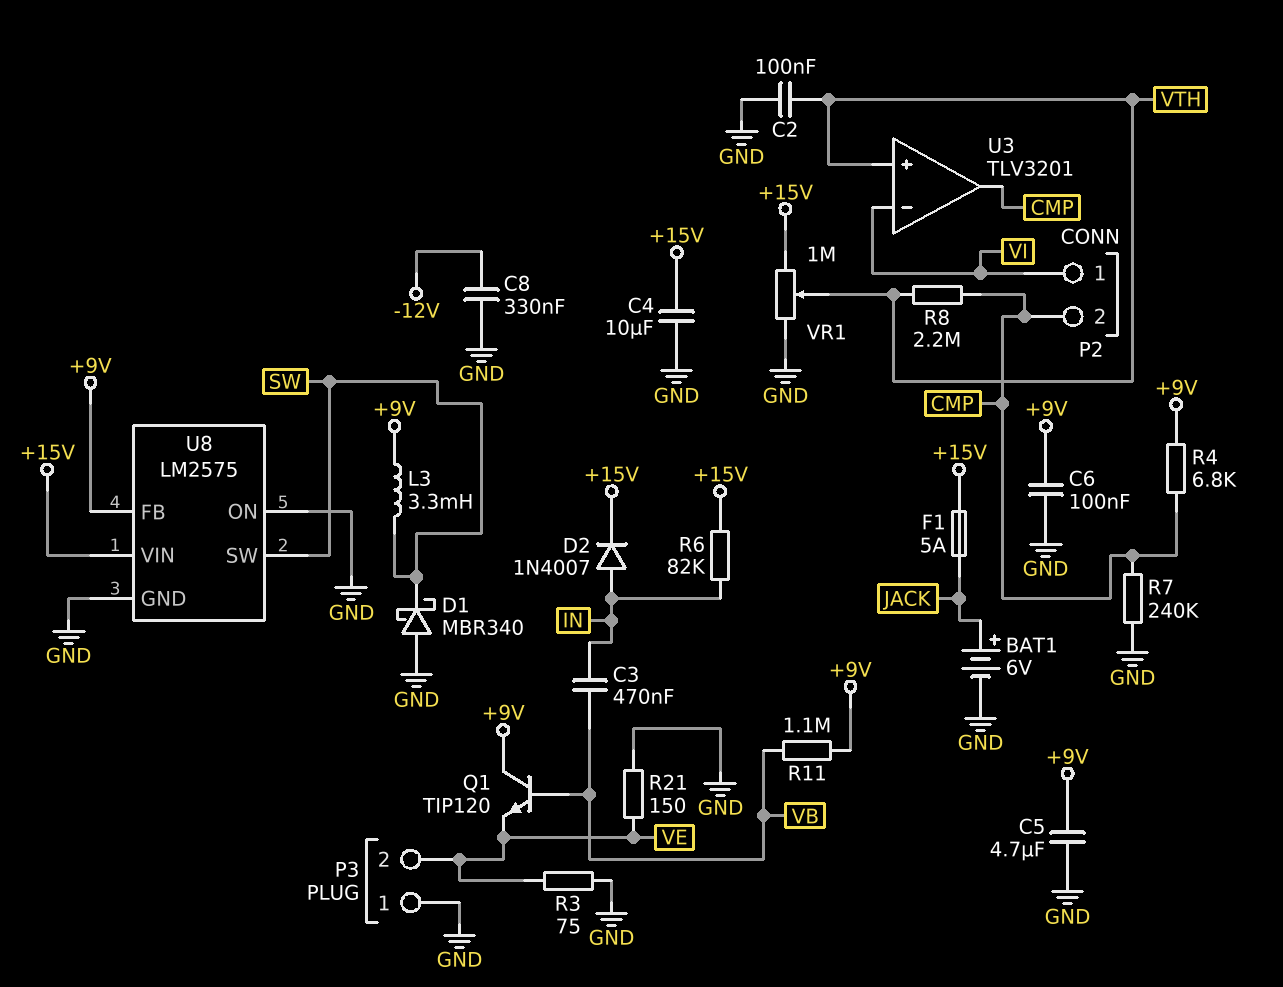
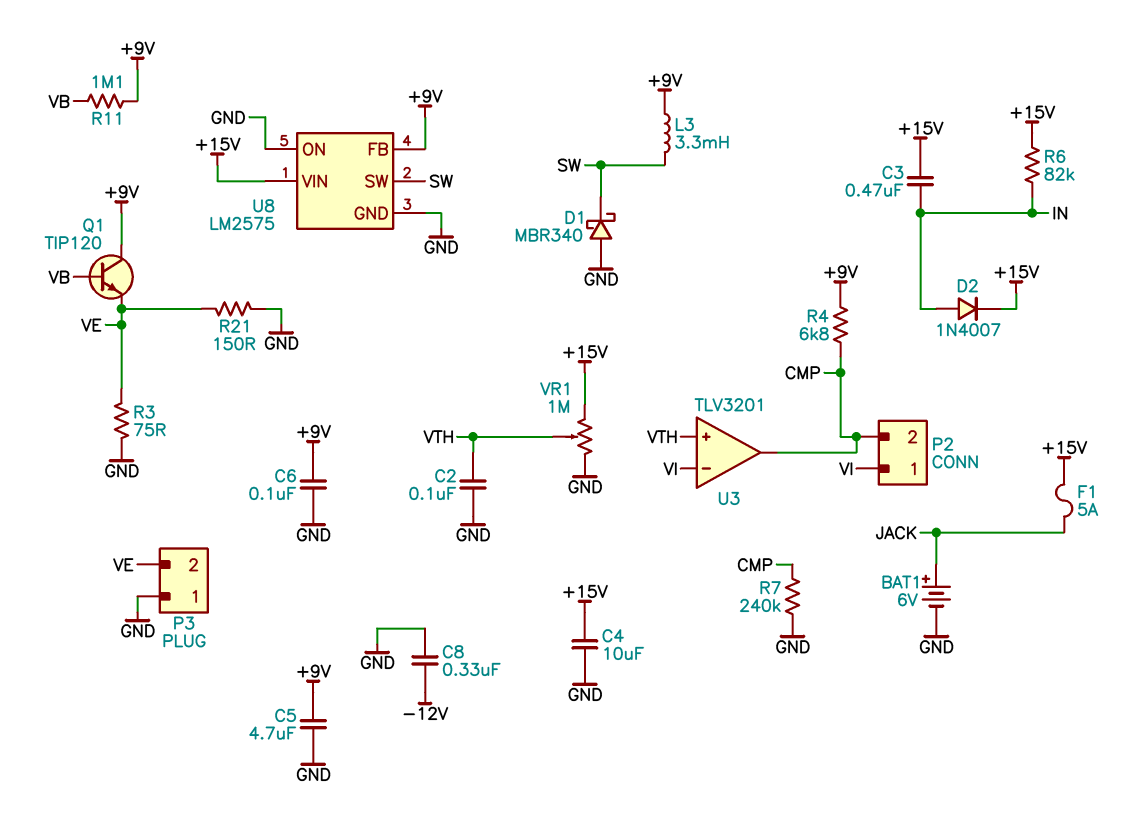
C3: 470nF (IN, VB) -> 470nF (+15V, IN)
R8: 2.2M (CMP, VTH) -> none

